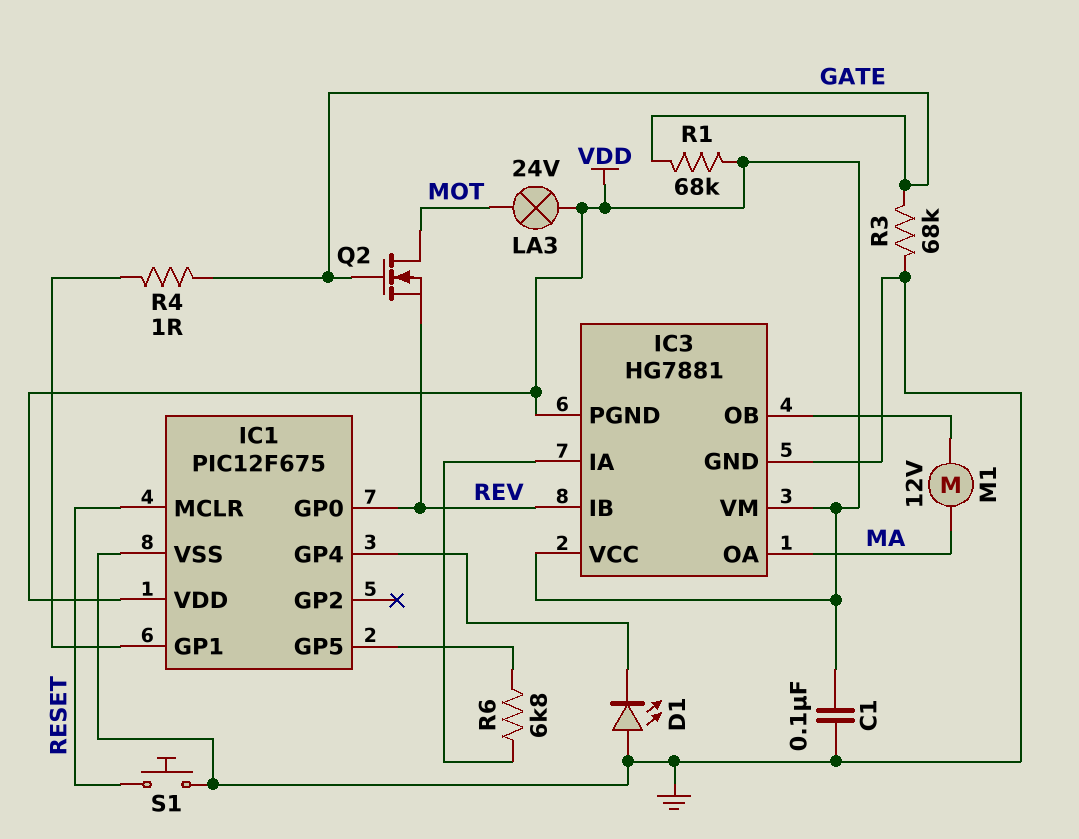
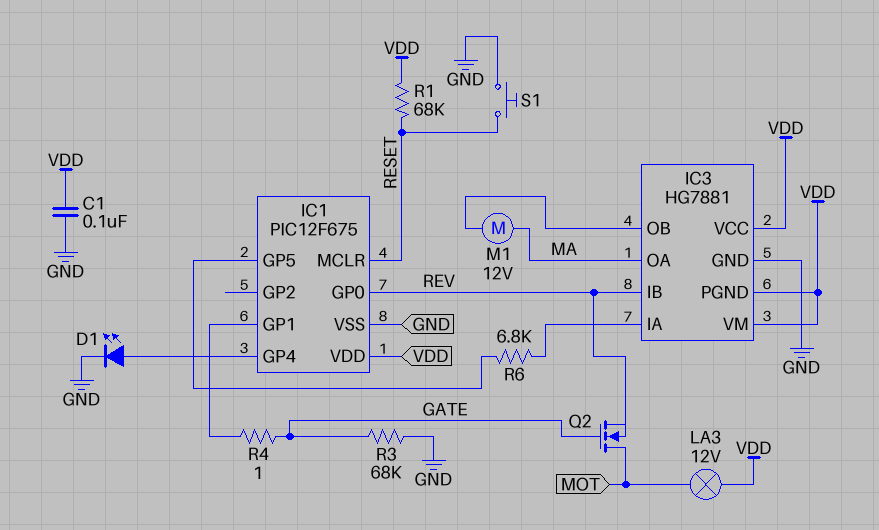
D1: LED (A GND, K IC1/GP4) -> LED (A IC1/GP4, K GND)
LA3: lamp 24V (MOT, VDD) -> lamp 12V (MOT, VDD)
R1: 68k (GATE, VDD) -> 68k (RESET, VDD)

